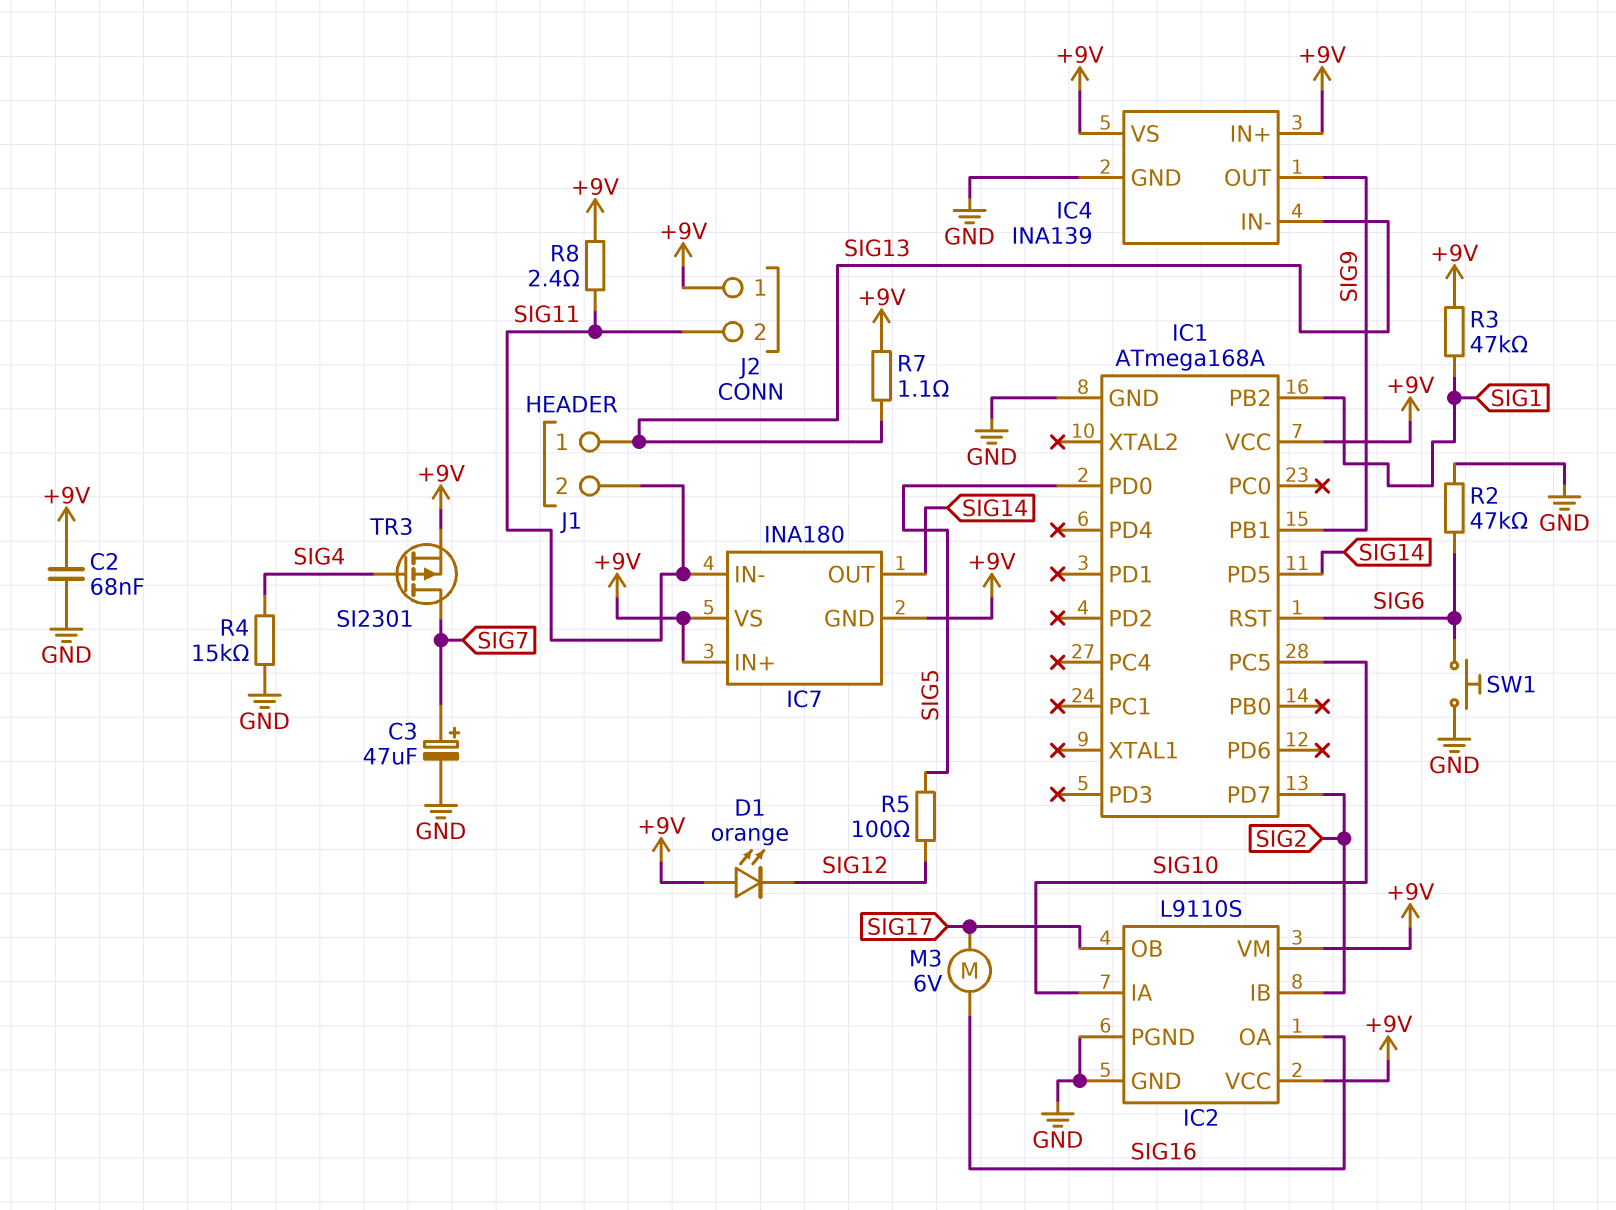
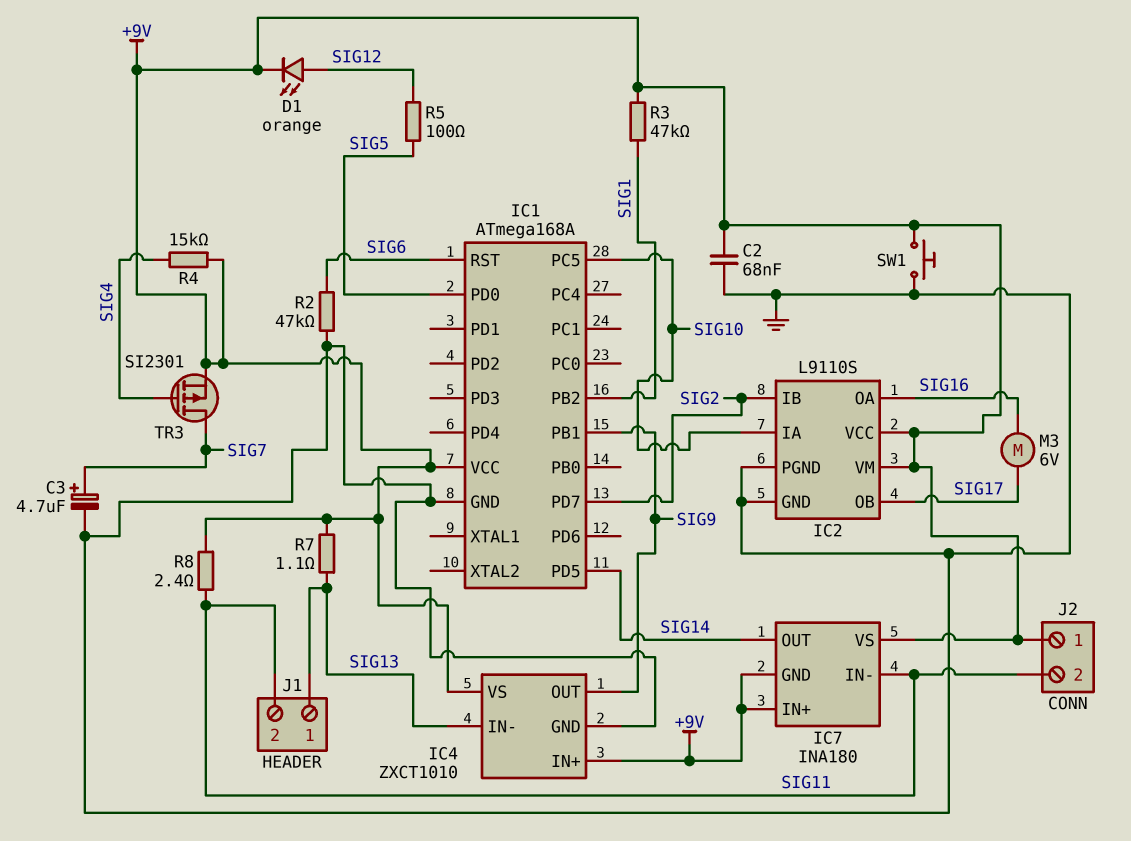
C3: 47uF (plus SIG7, minus GND) -> 4.7uF (plus SIG7, minus GND)
D1: LED orange (A +9V, K SIG12) -> LED orange (A SIG12, K +9V)
IC4: INA139 -> ZXCT1010
R4: 15k (GND, SIG4) -> 15k (+9V, SIG4)
SW1: button (GND, SIG6) -> button (+9V, GND)

